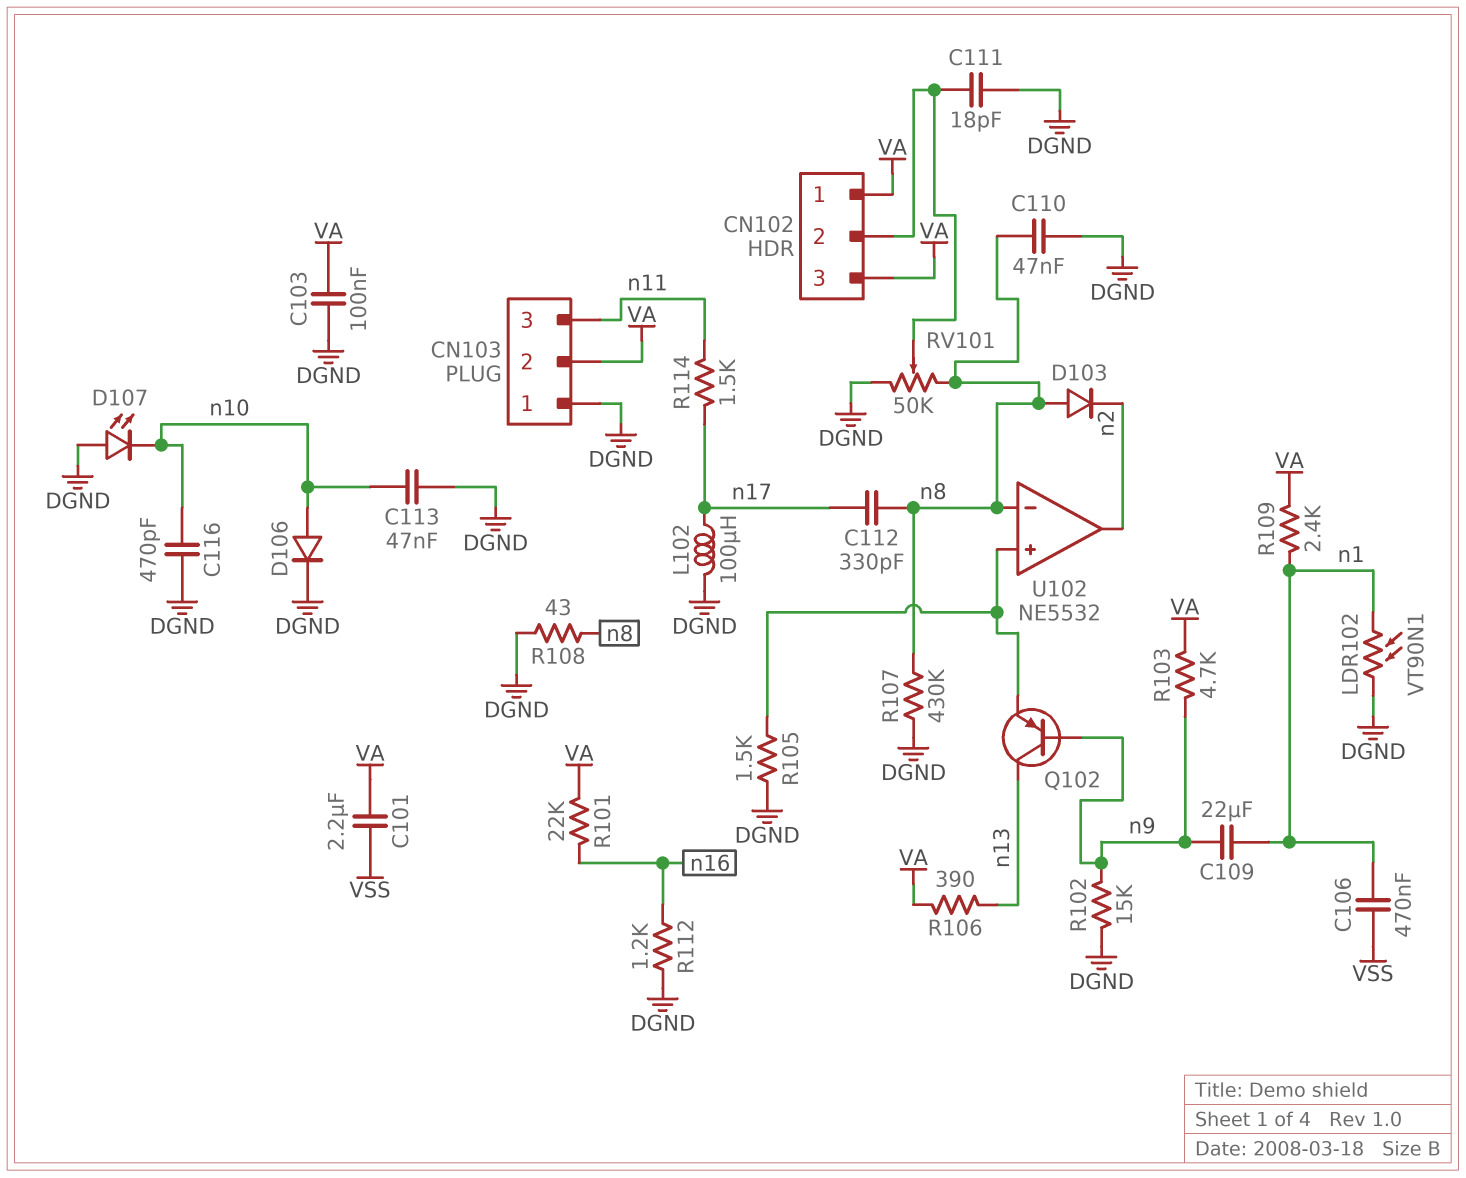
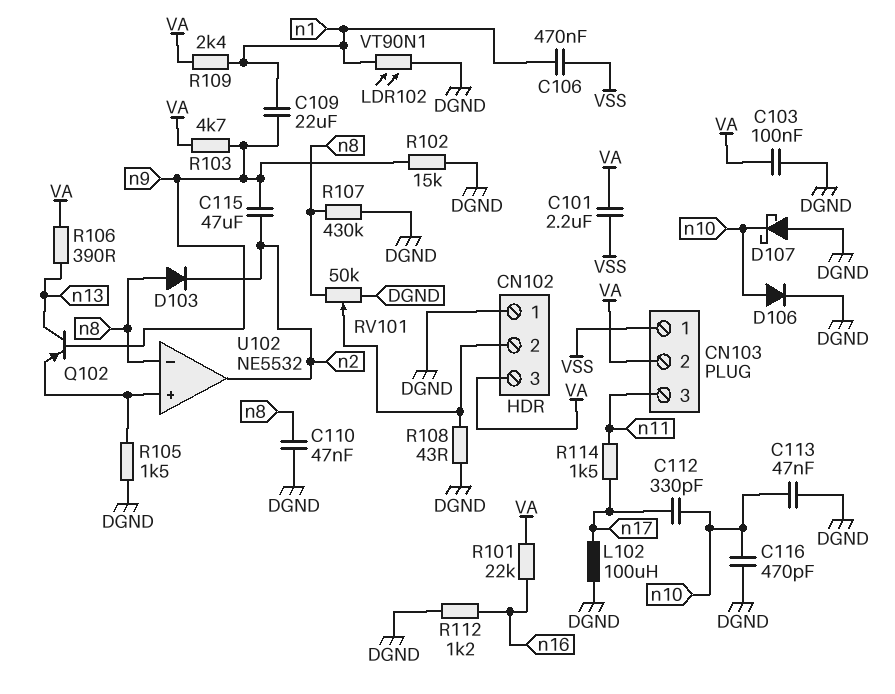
C111: 18pF (CN102/2, DGND) -> none
C112: 330pF (n8, n17) -> 330pF (n10, n17)
C115: none -> 47uF (n2, n9)
CN102 pin 1: VA -> DGND
CN103 pin 1: DGND -> VSS
D107: LED (A DGND, K n10) -> schottky (A DGND, K n10)
R108: 43 (DGND, n8) -> 43 (CN102/2, DGND)

